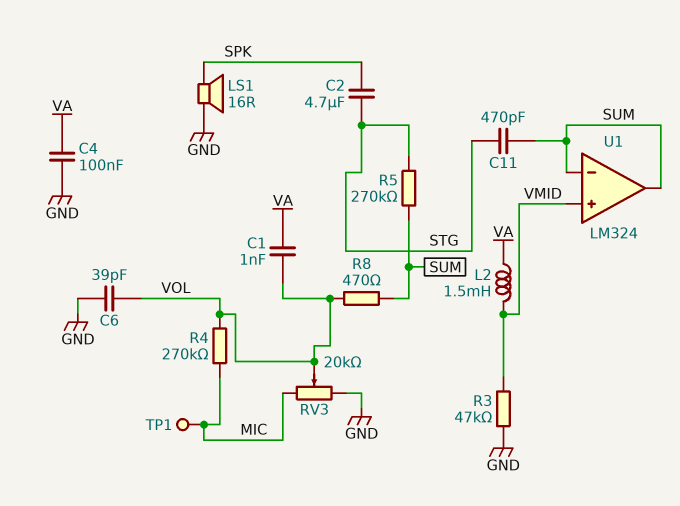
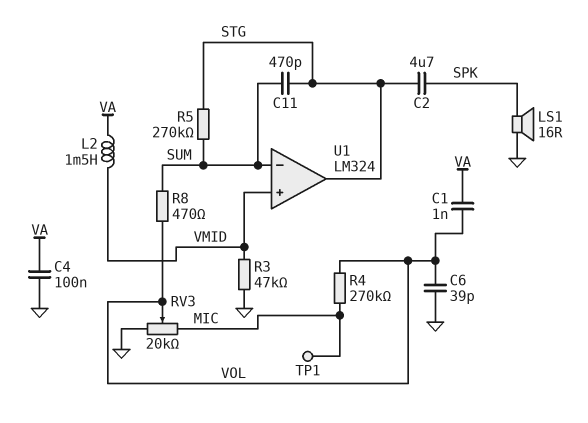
U1 pin out: SUM -> STG

